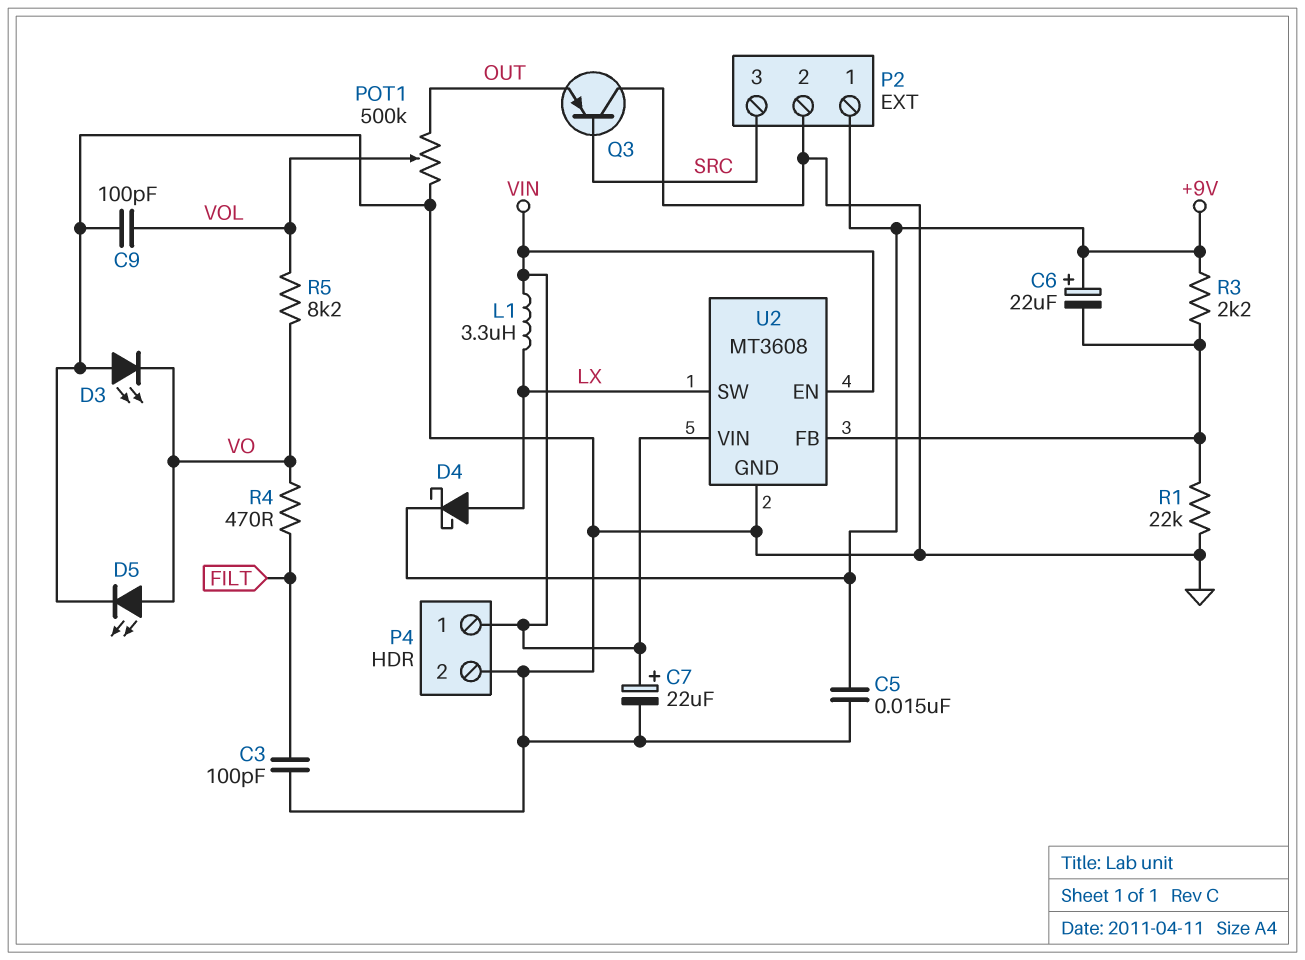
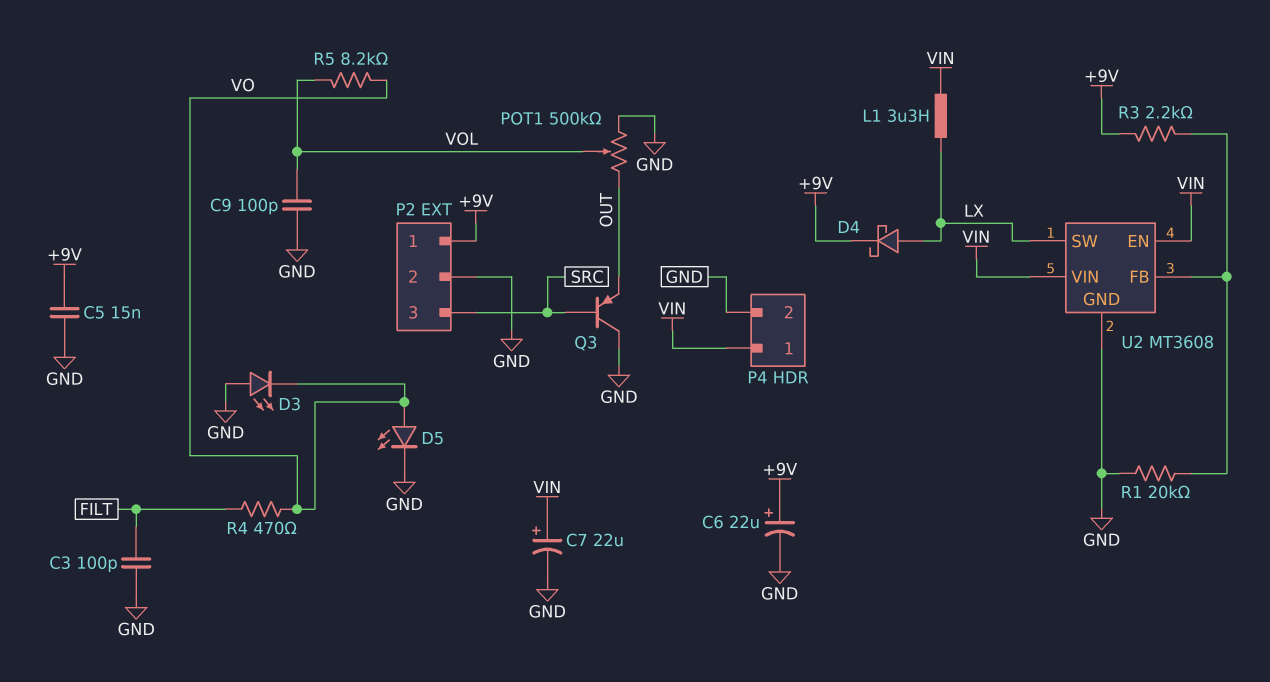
C6: 22uF (plus +9V, minus U2/FB) -> 22uF (plus +9V, minus GND)
R1: 22k (GND, U2/FB) -> 20k (GND, U2/FB)

